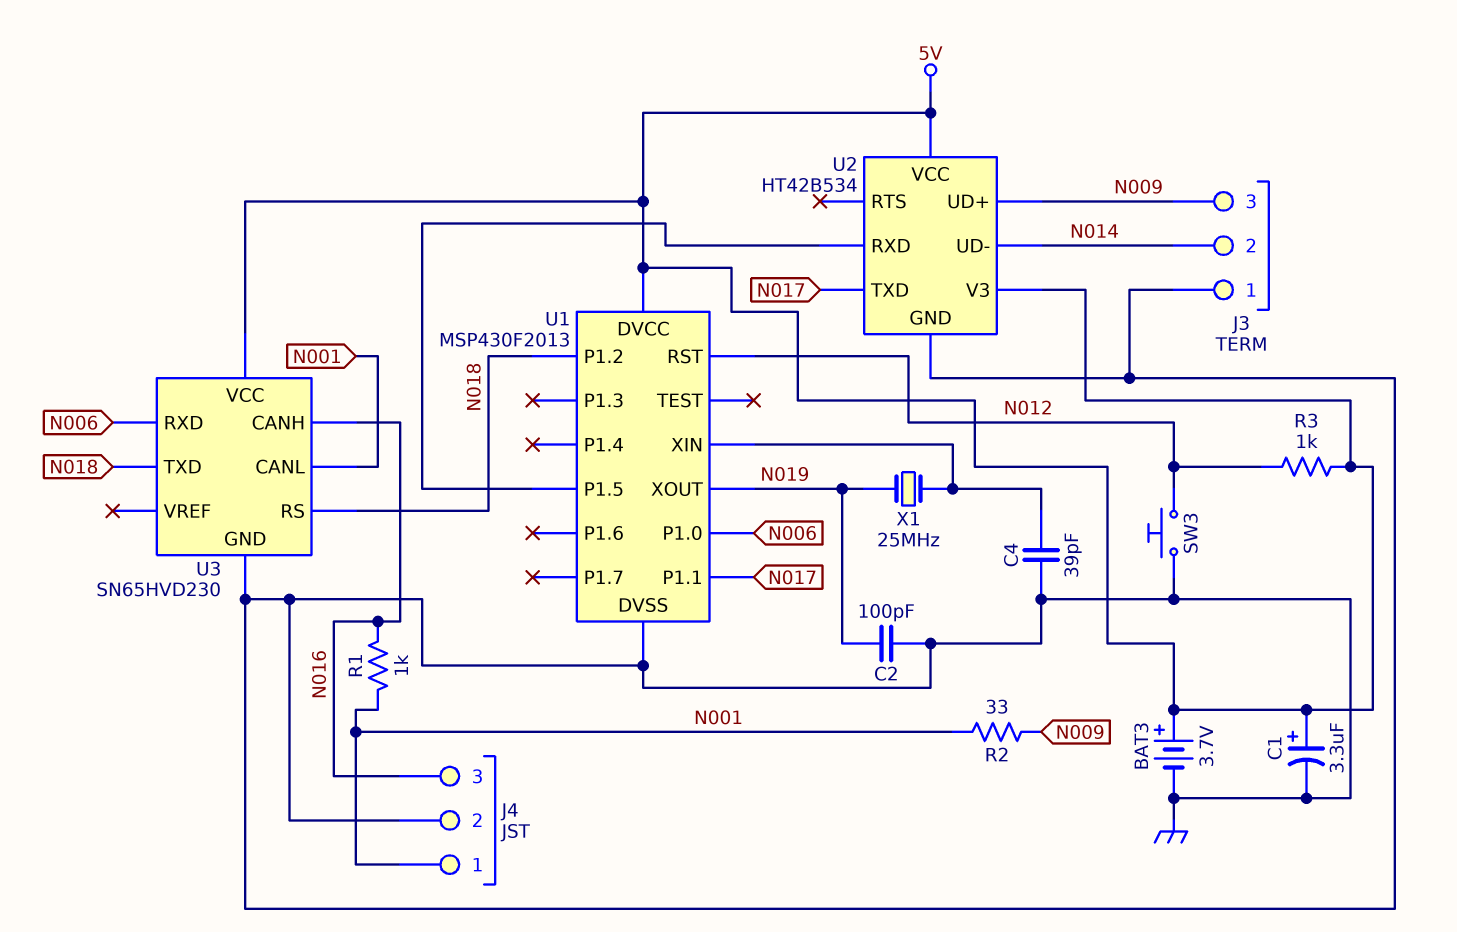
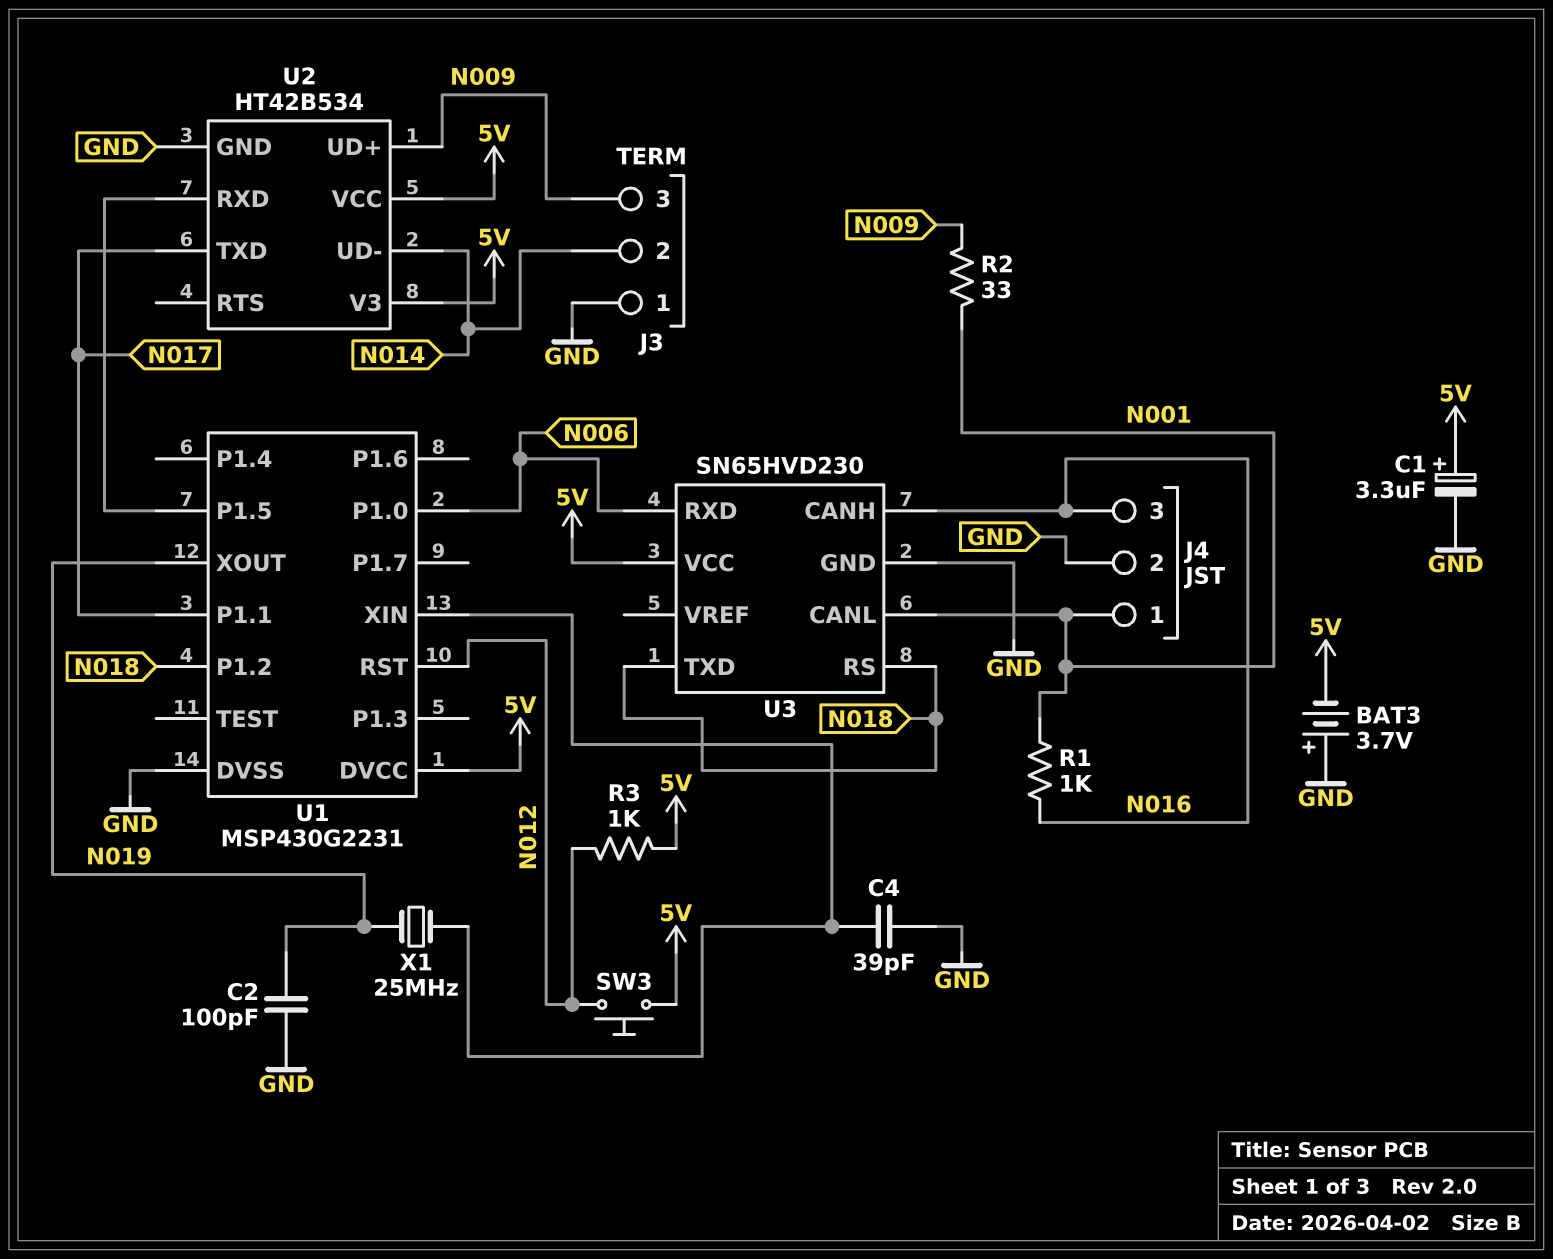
BAT3: 3.7V (plus 5V, minus GND) -> 3.7V (plus GND, minus 5V)
SW3: button (GND, N012) -> button (5V, N012)
U1: MSP430F2013 -> MSP430G2231

